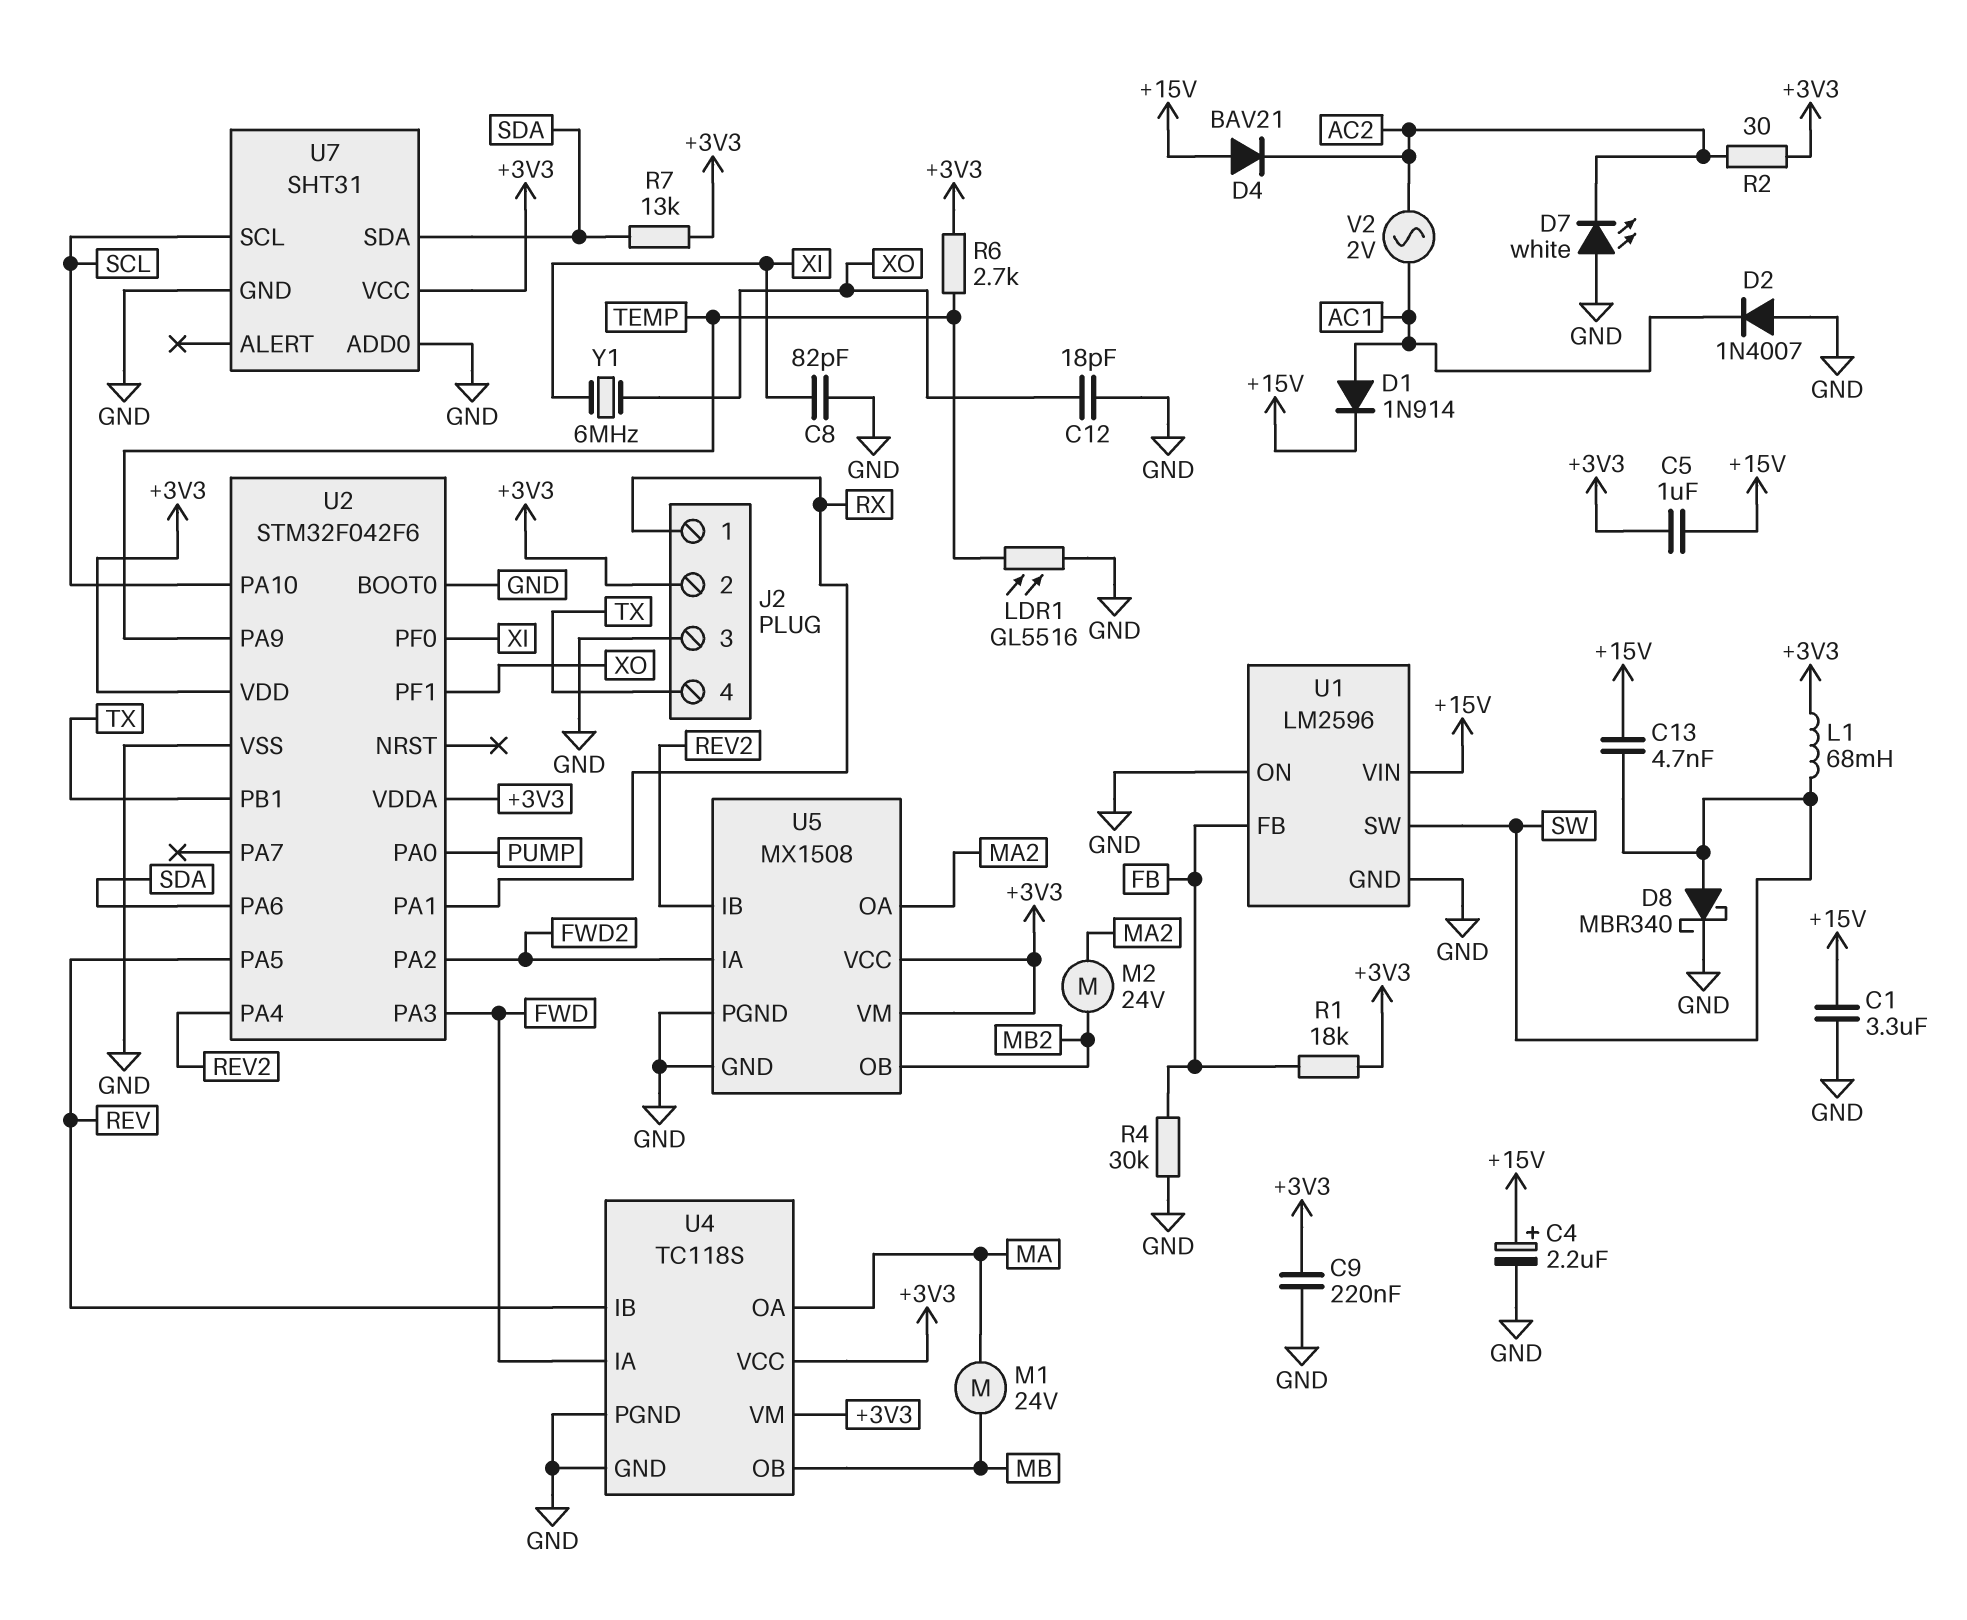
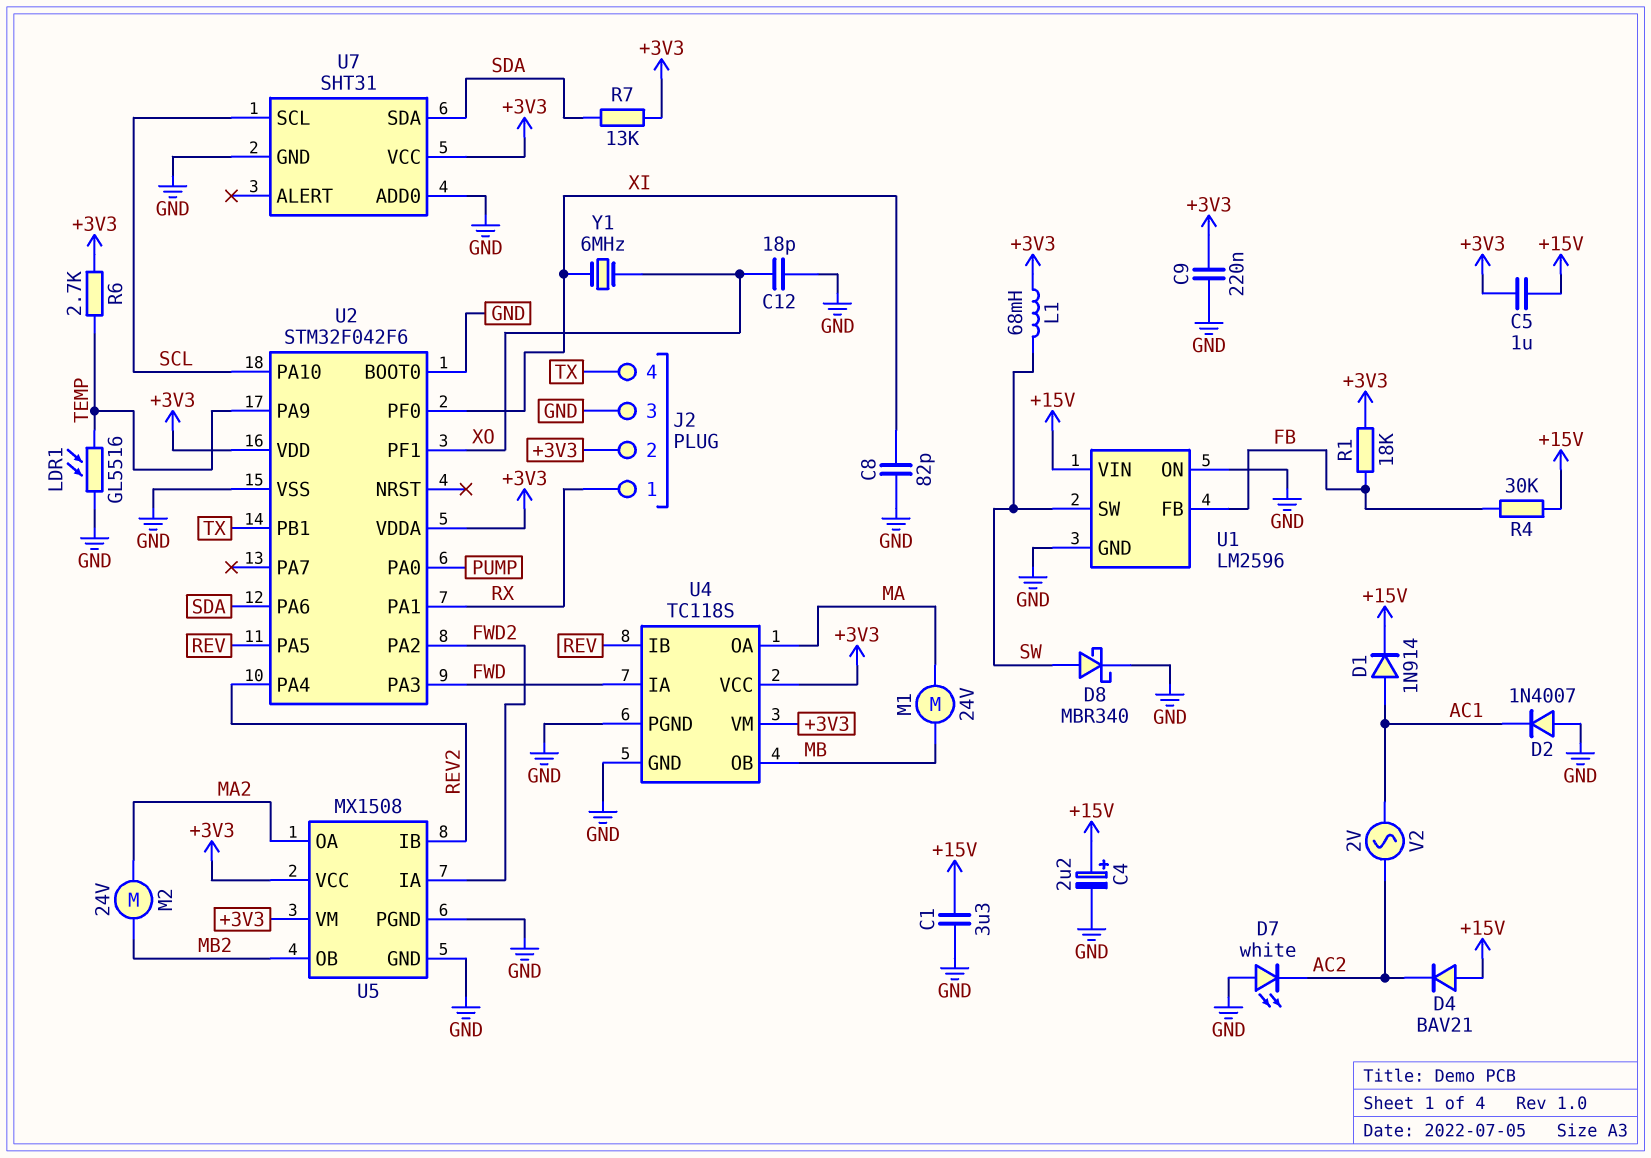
C13: 4.7nF (+15V, SW) -> none
R2: 30 (+3V3, AC2) -> none
R4: 30k (FB, GND) -> 30k (+15V, FB)

